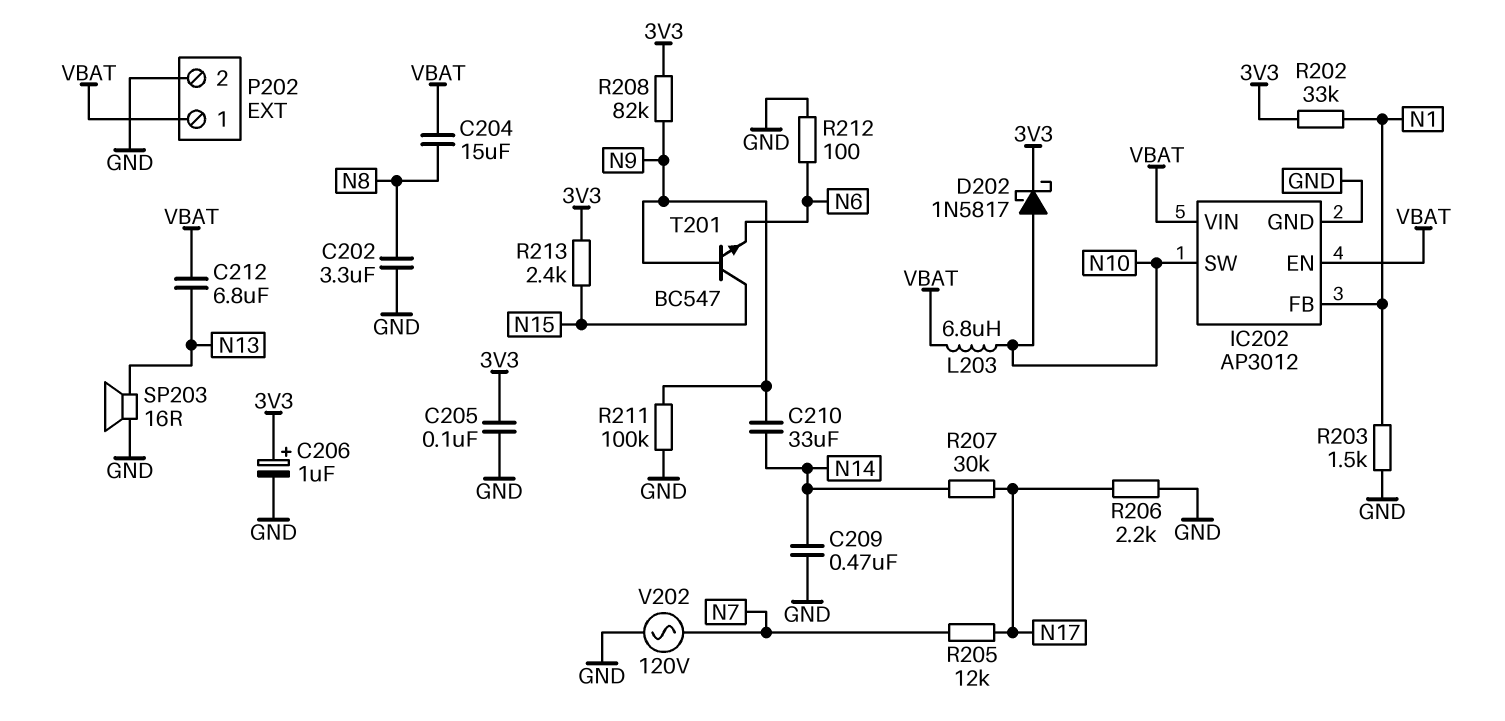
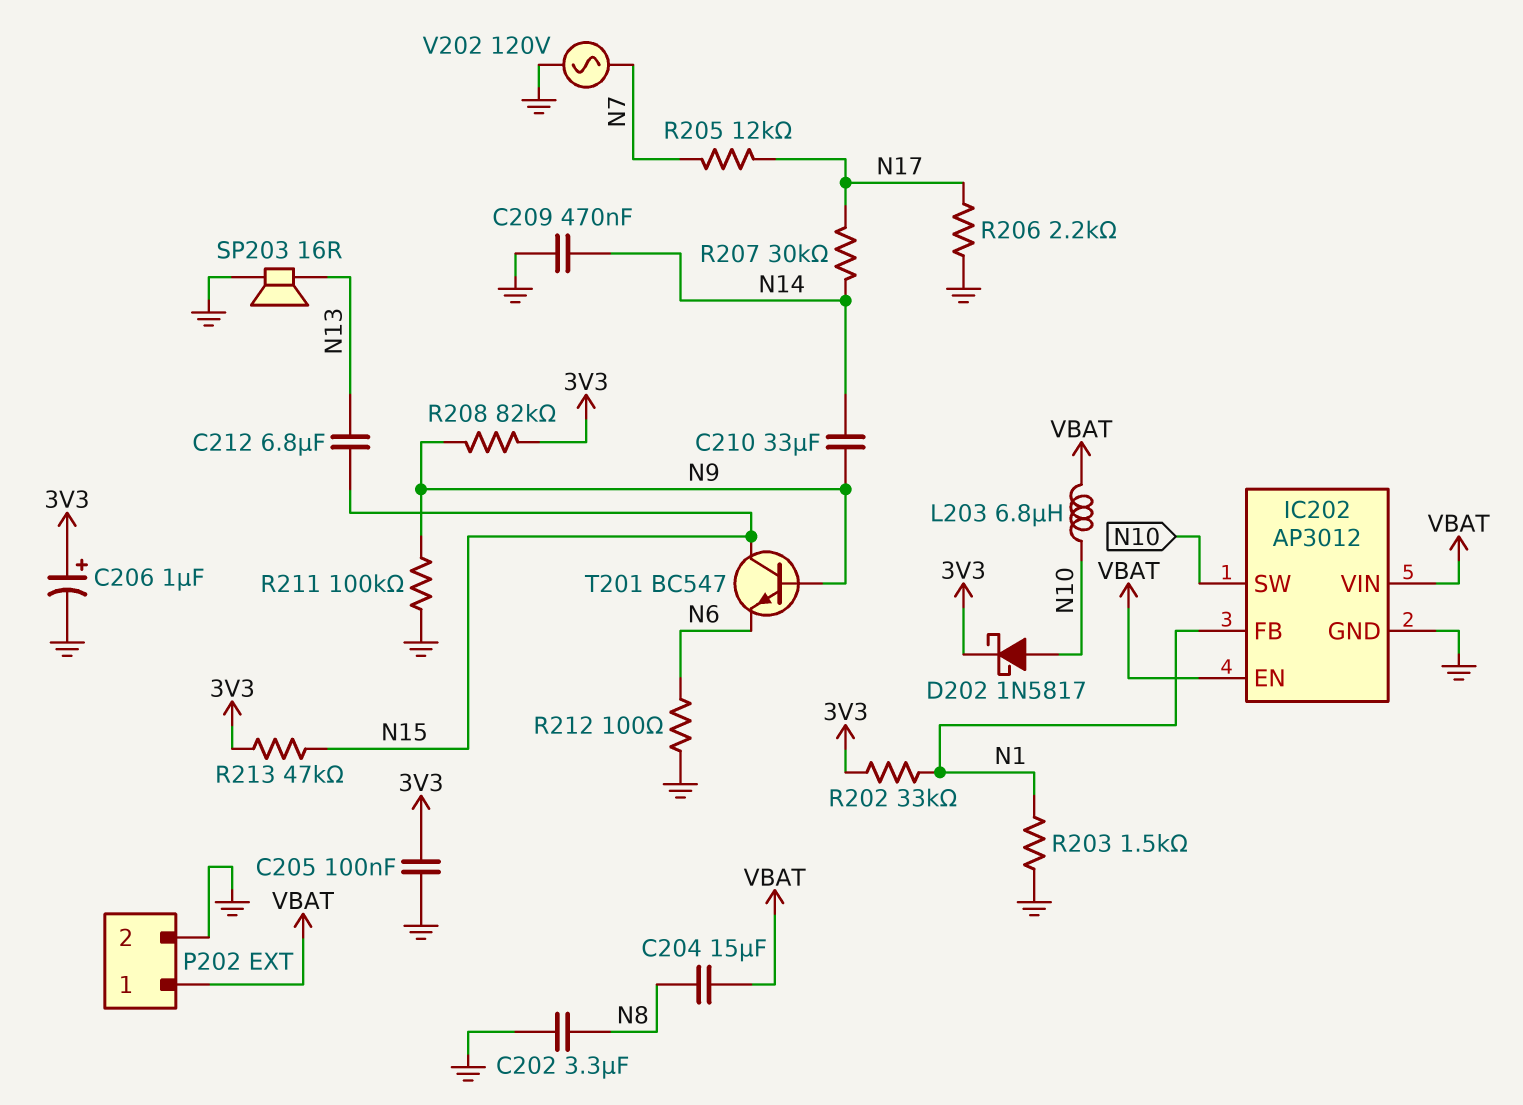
C212: 6.8uF (N13, VBAT) -> 6.8uF (N13, N15)
R213: 2.4k (3V3, N15) -> 47k (3V3, N15)

